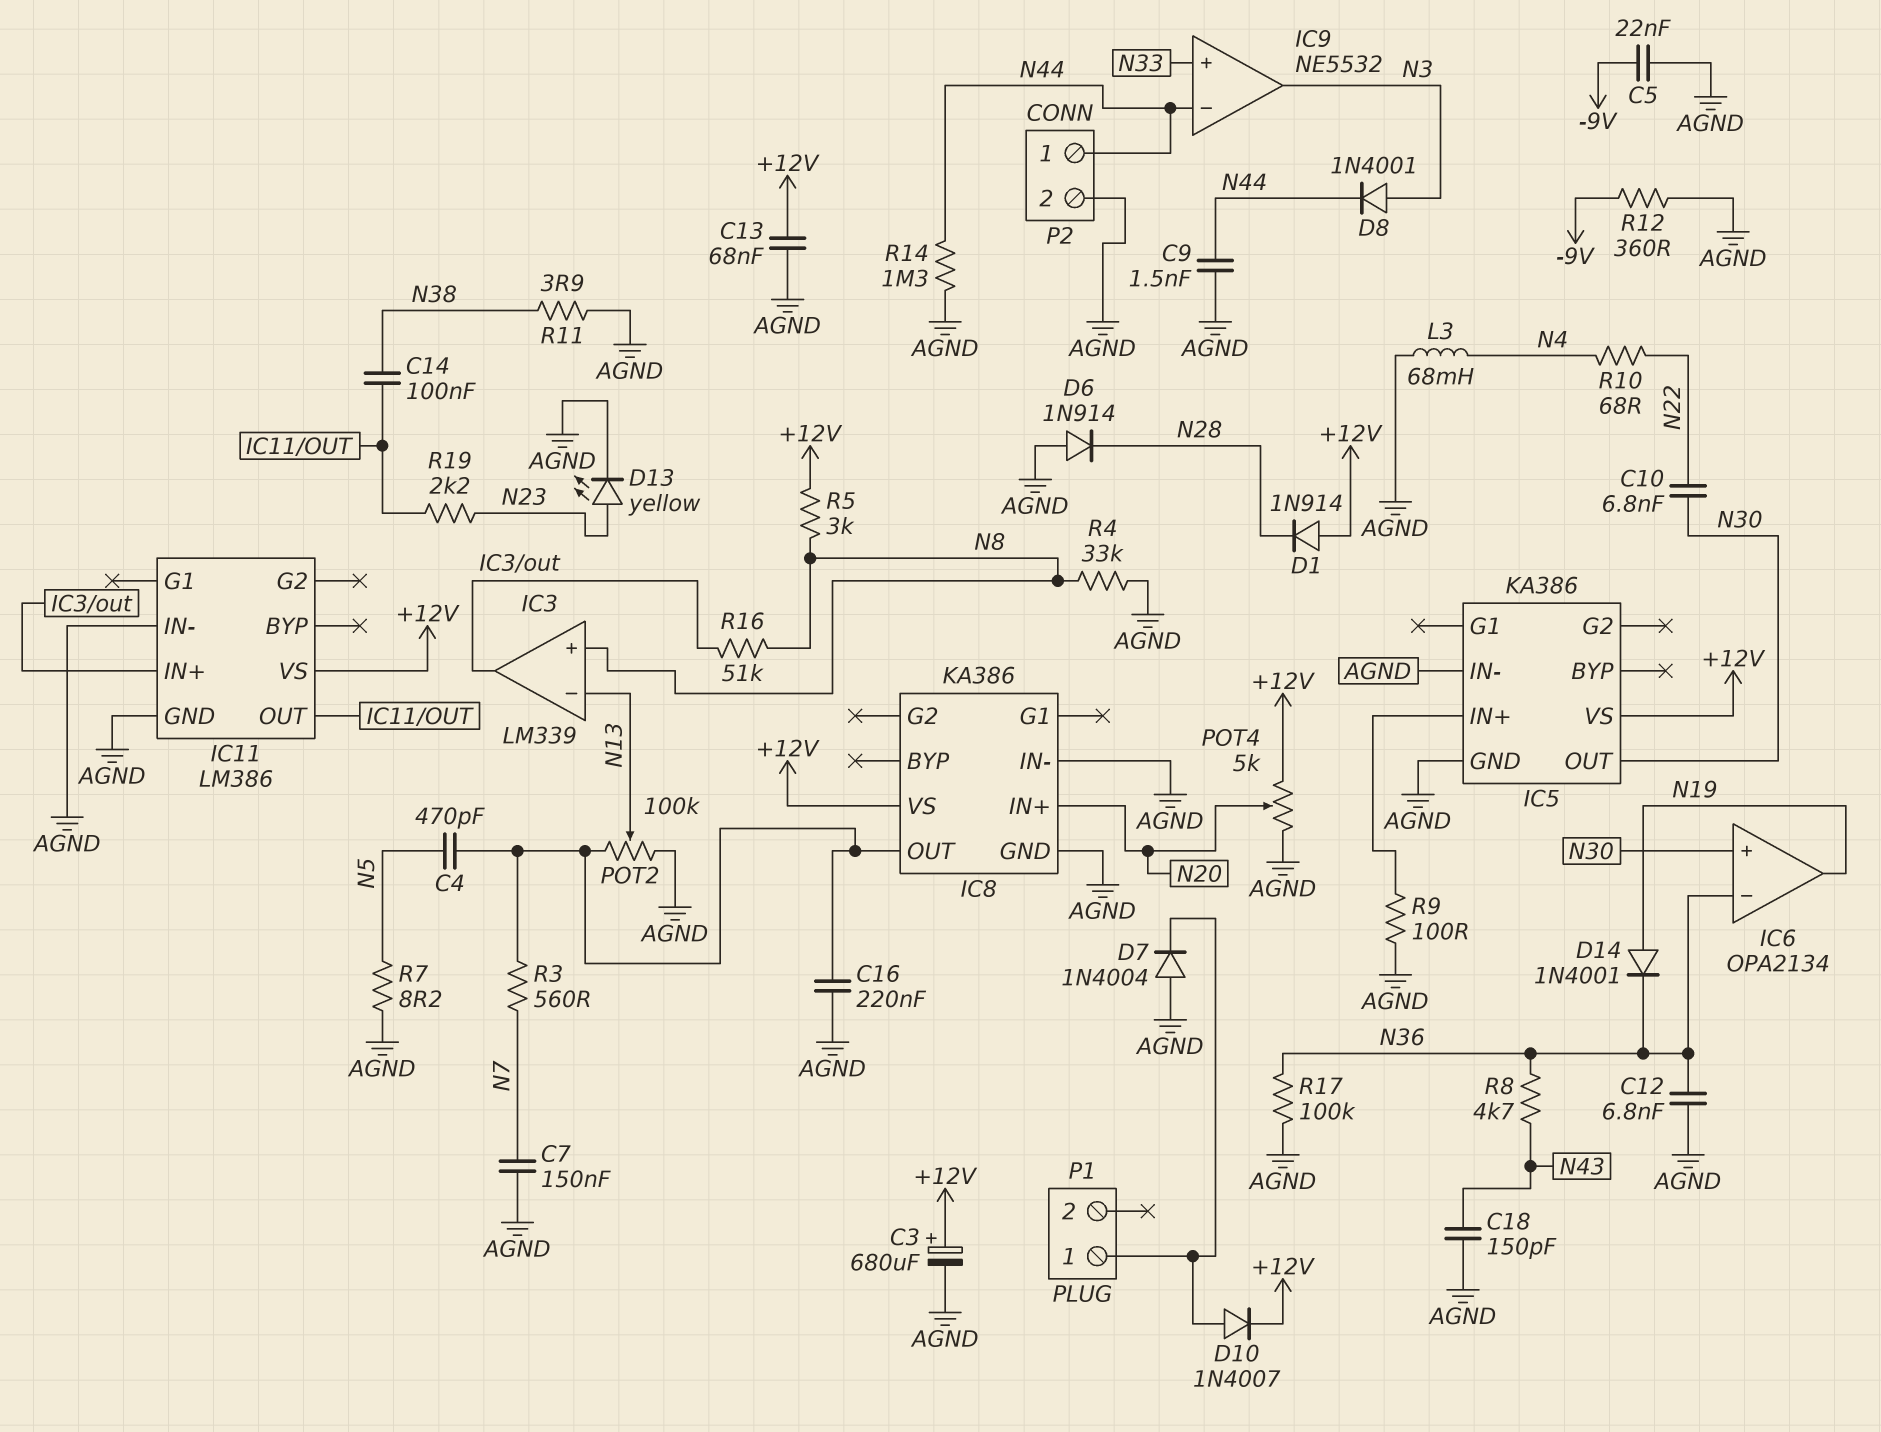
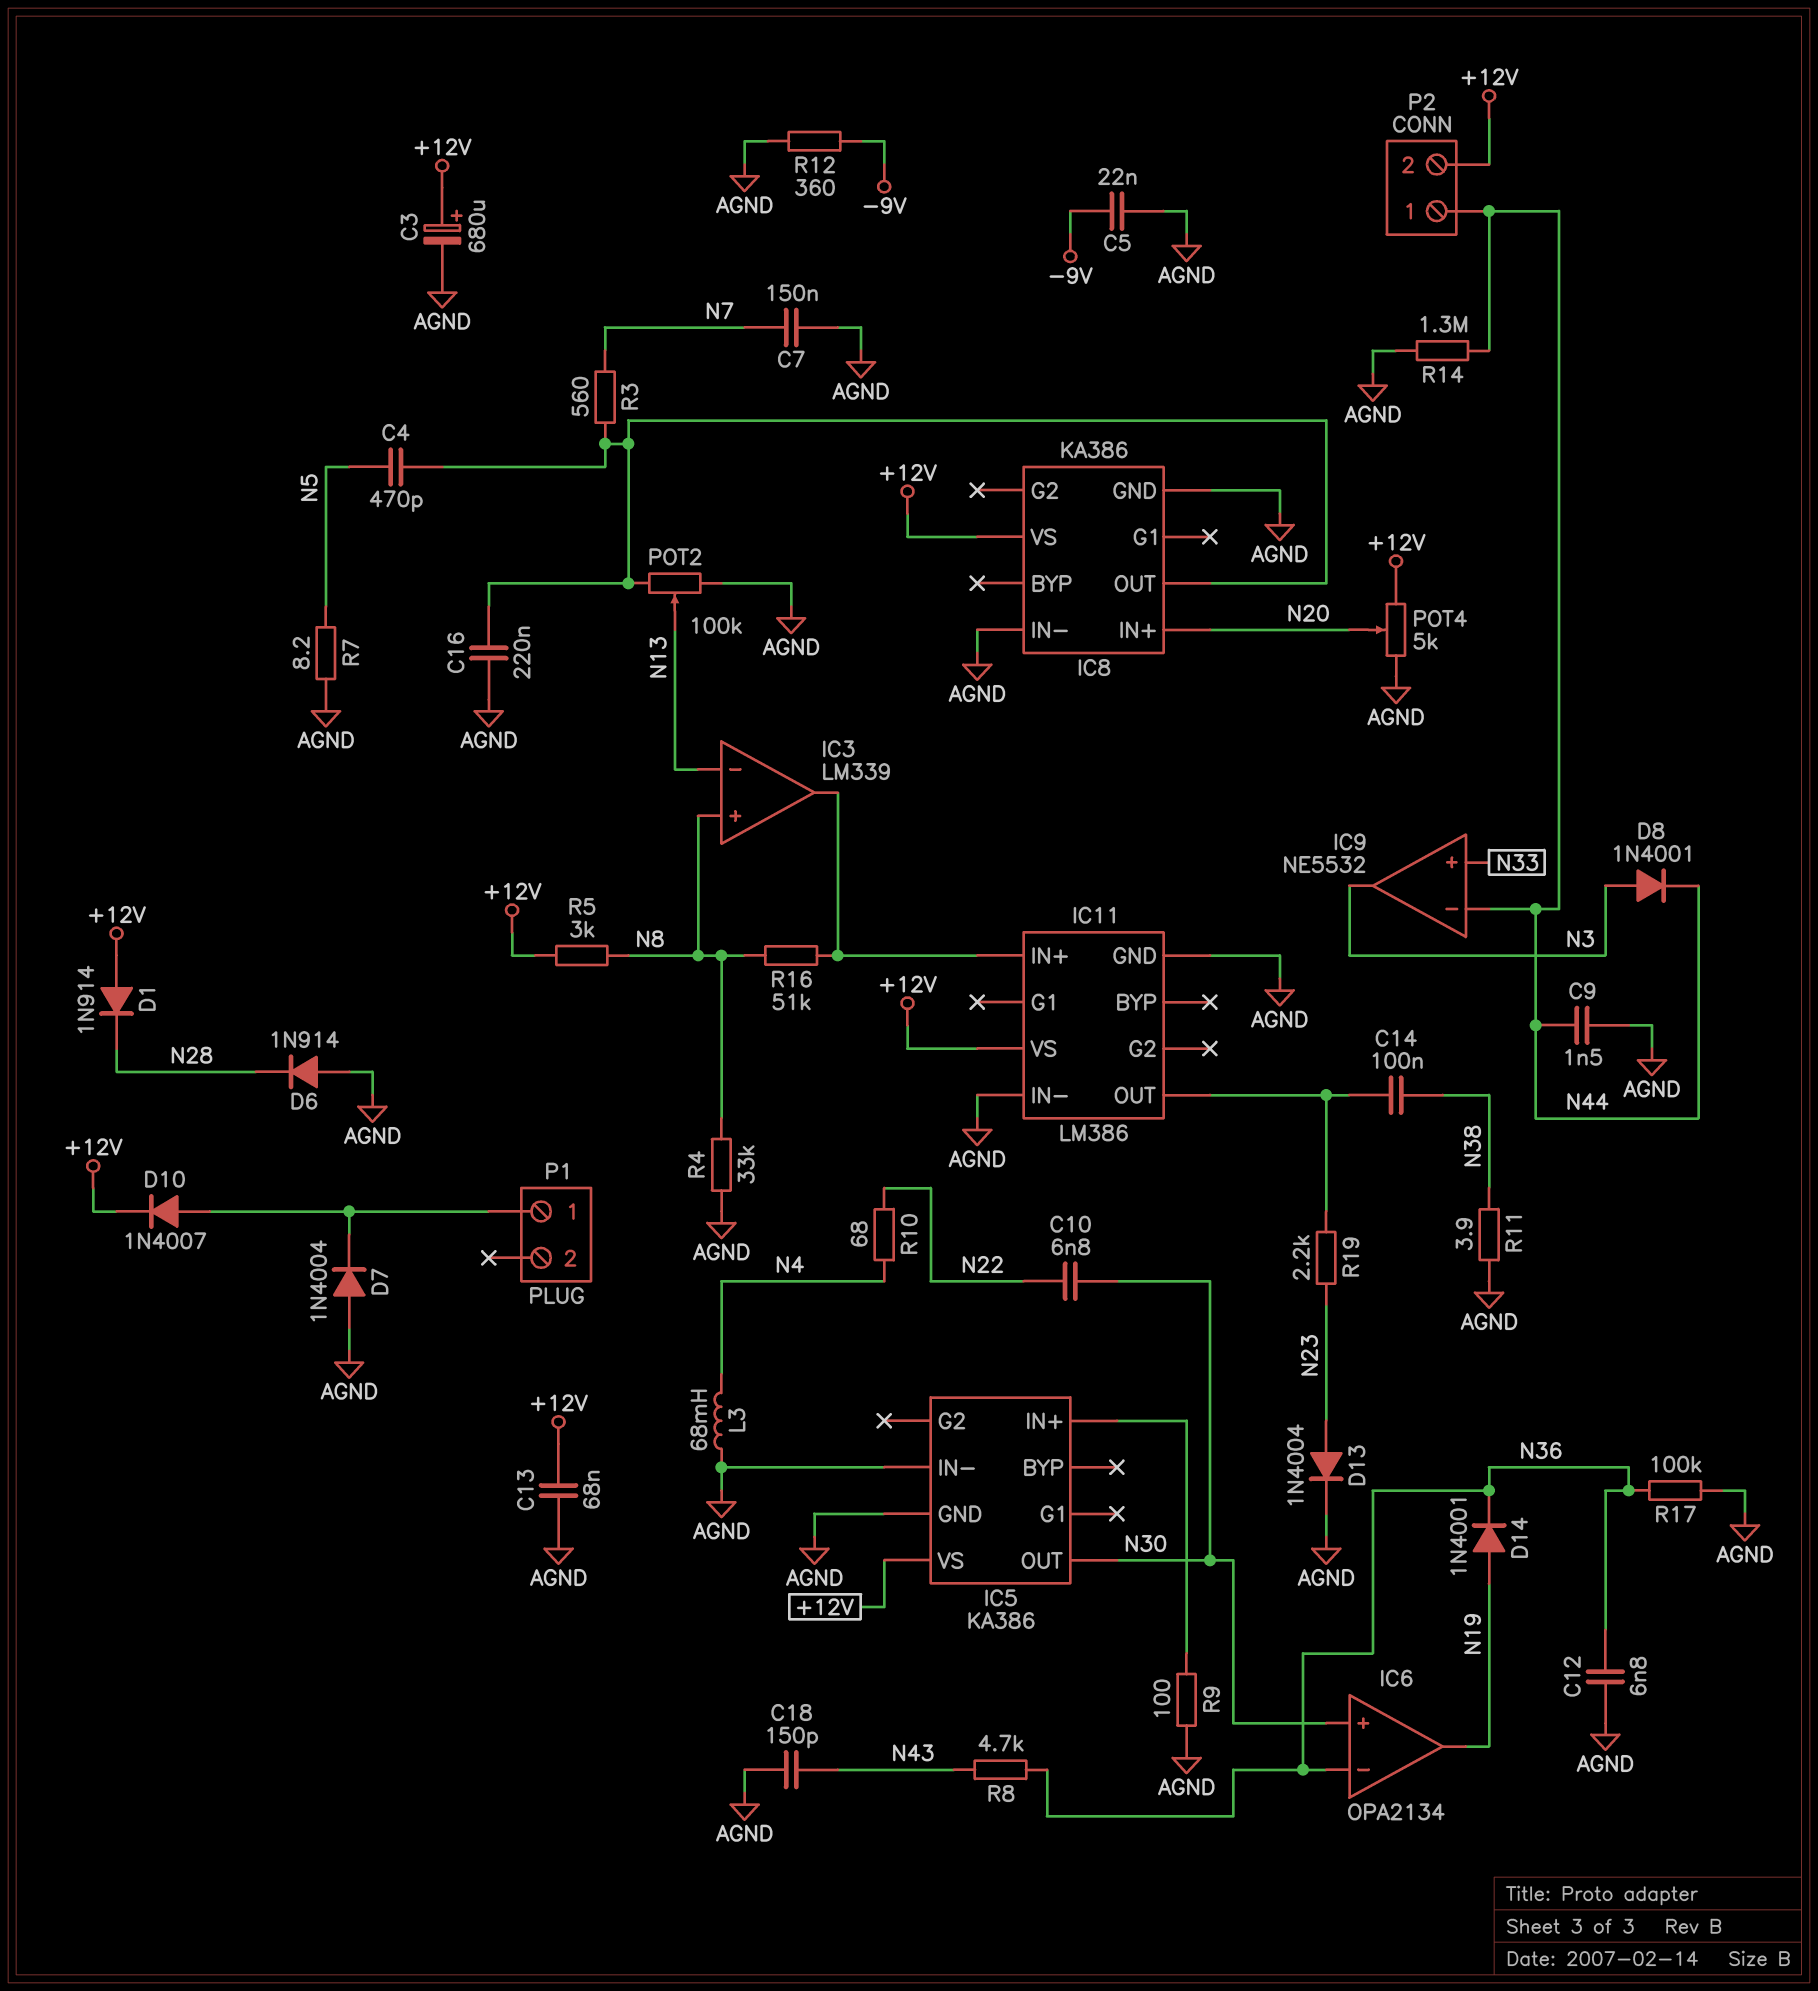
D13: LED yellow (A N23, K AGND) -> diode 1N4004 (A N23, K AGND)
P2 pin 2: AGND -> +12V

